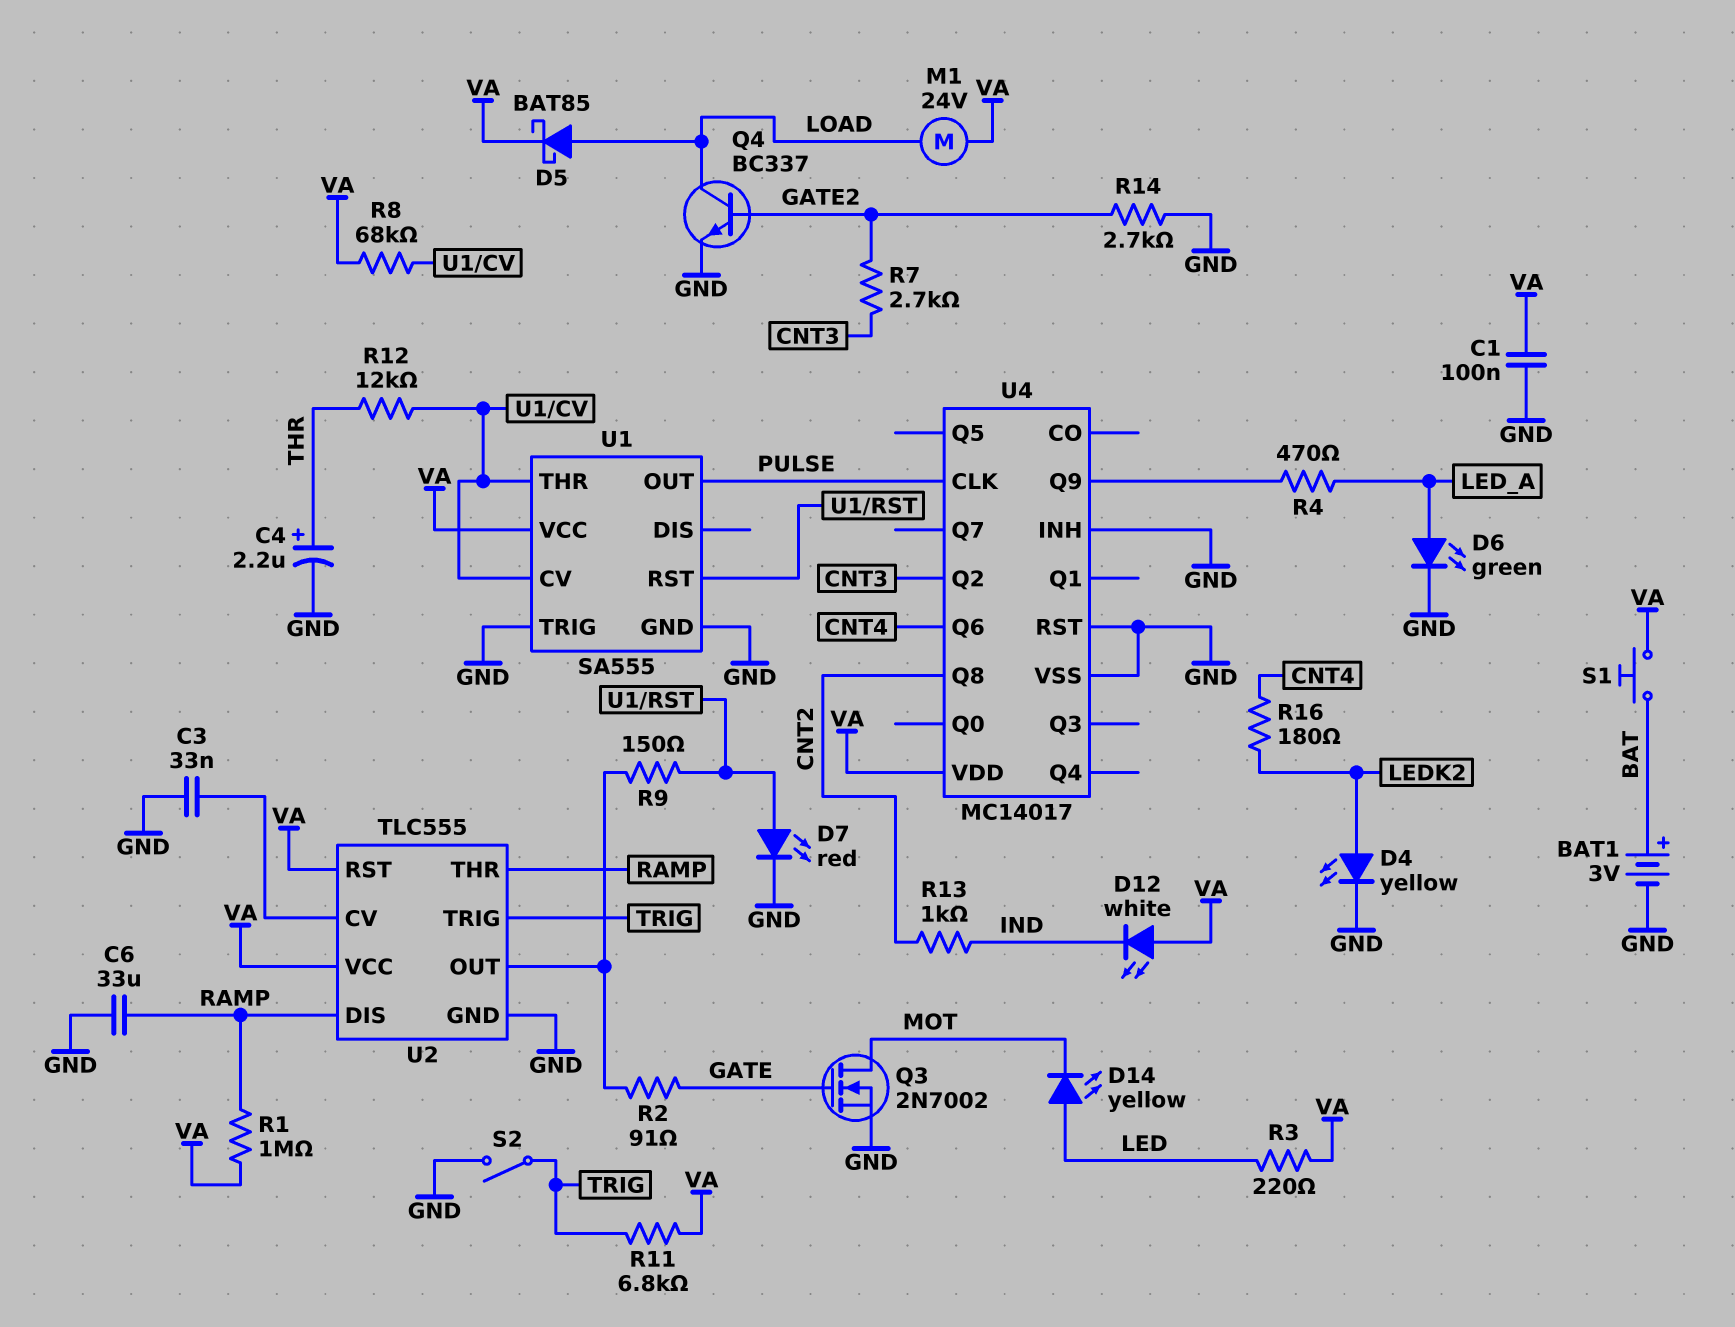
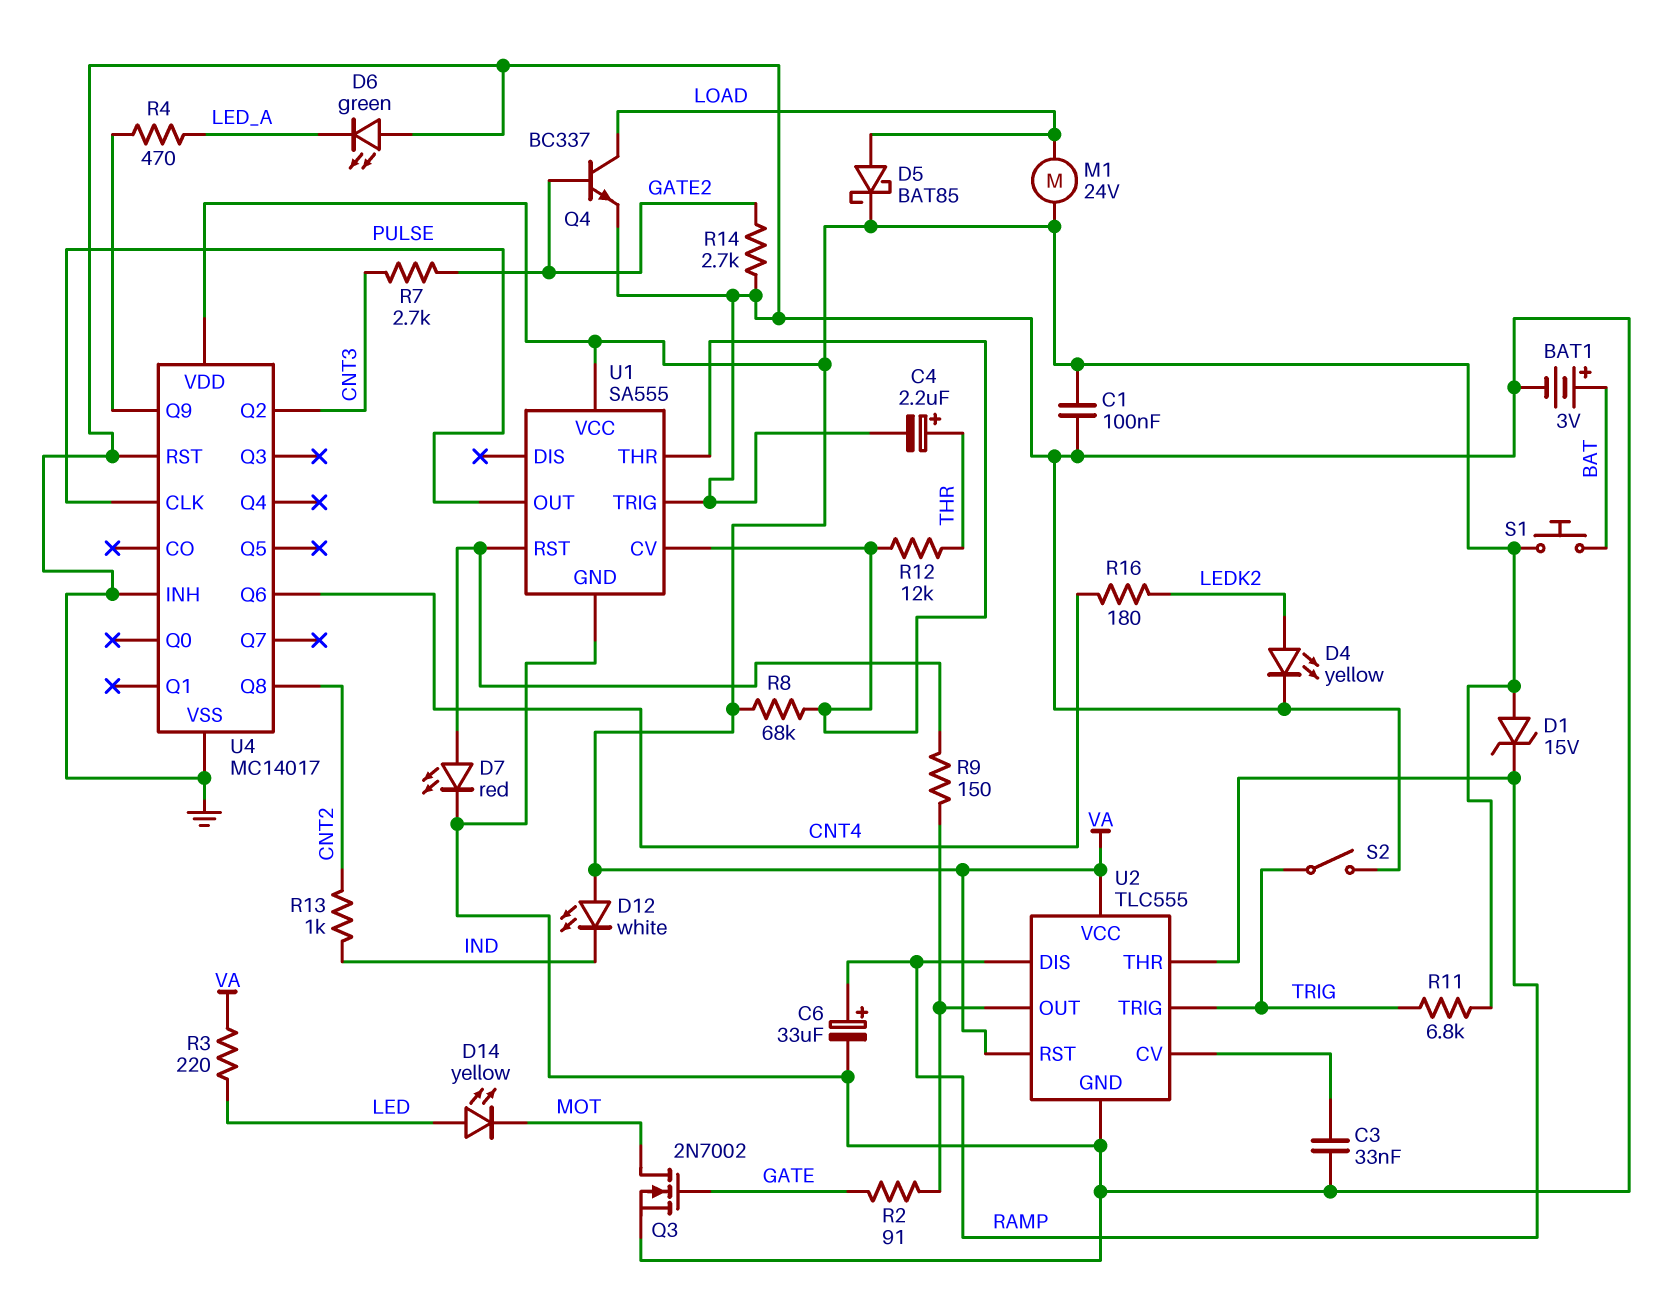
C6: 33uF (GND, RAMP) -> 33uF (plus RAMP, minus GND)
D1: none -> zener 15V (A VA, K RAMP)
D6: LED green (A LED_A, K GND) -> LED green (A GND, K LED_A)
R1: 1M (RAMP, VA) -> none

